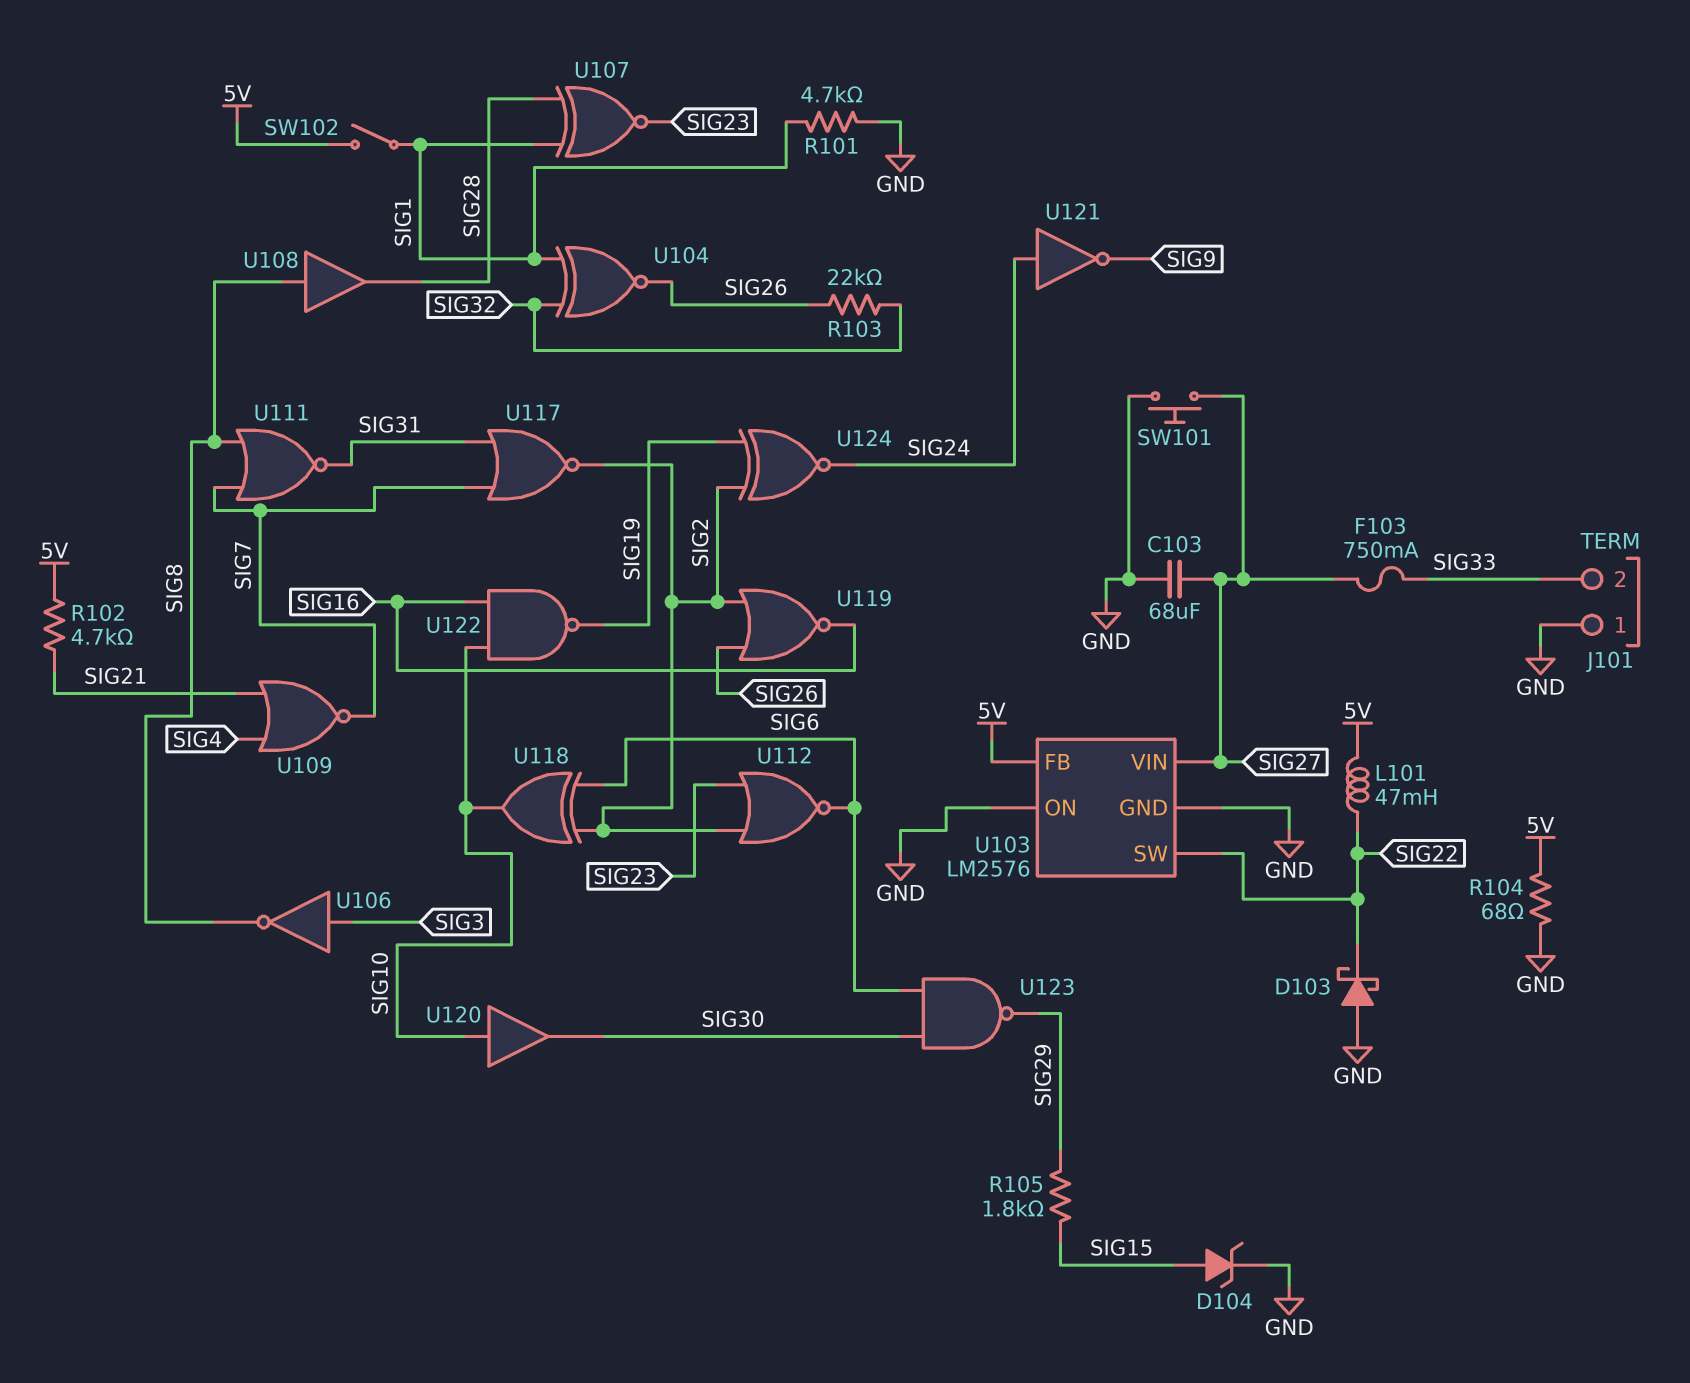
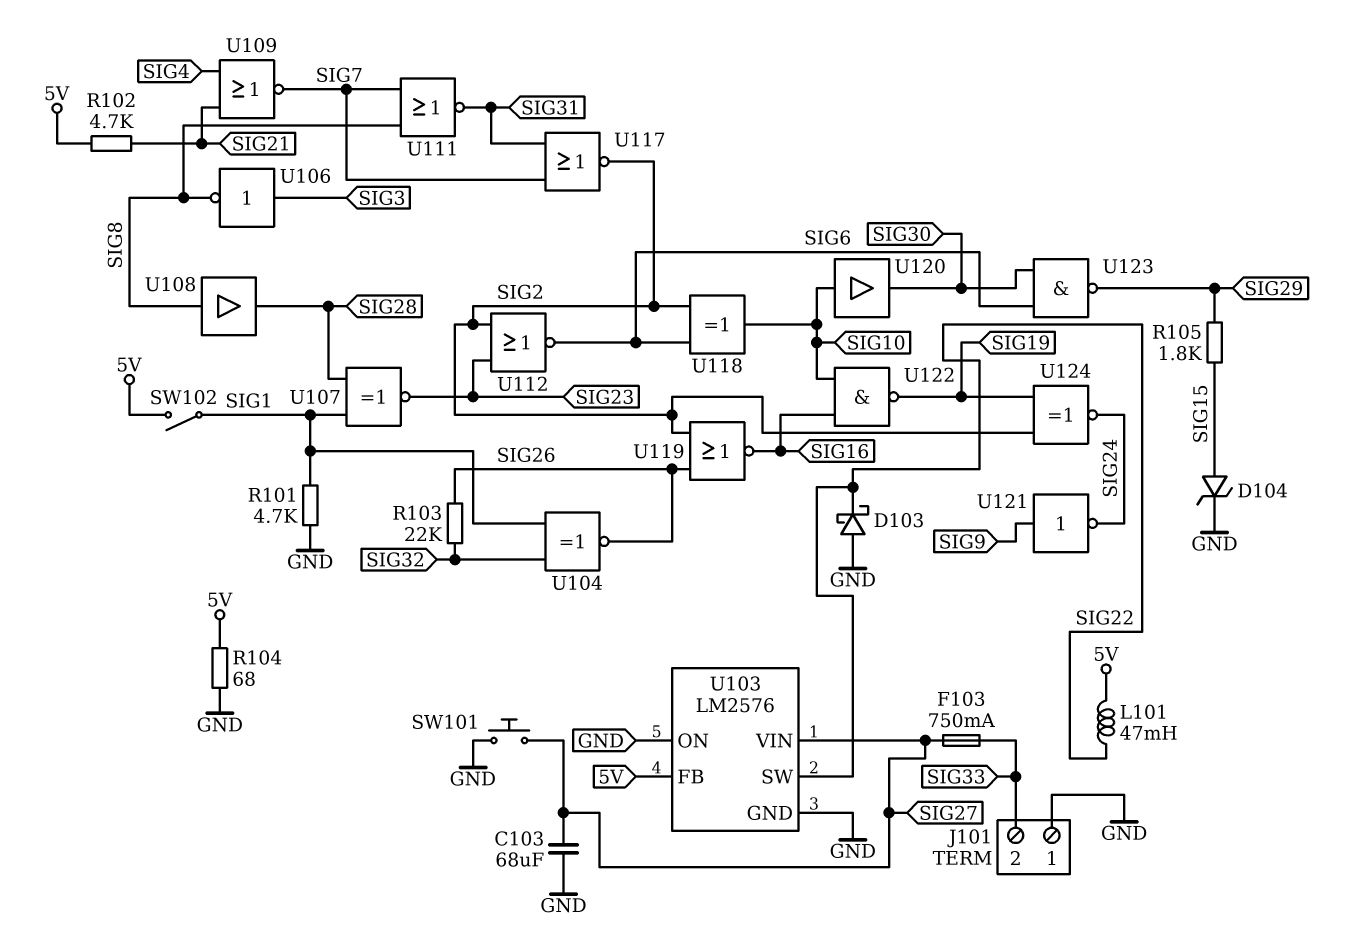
U121: NOT (in SIG24, out SIG9) -> NOT (in SIG9, out SIG24)

